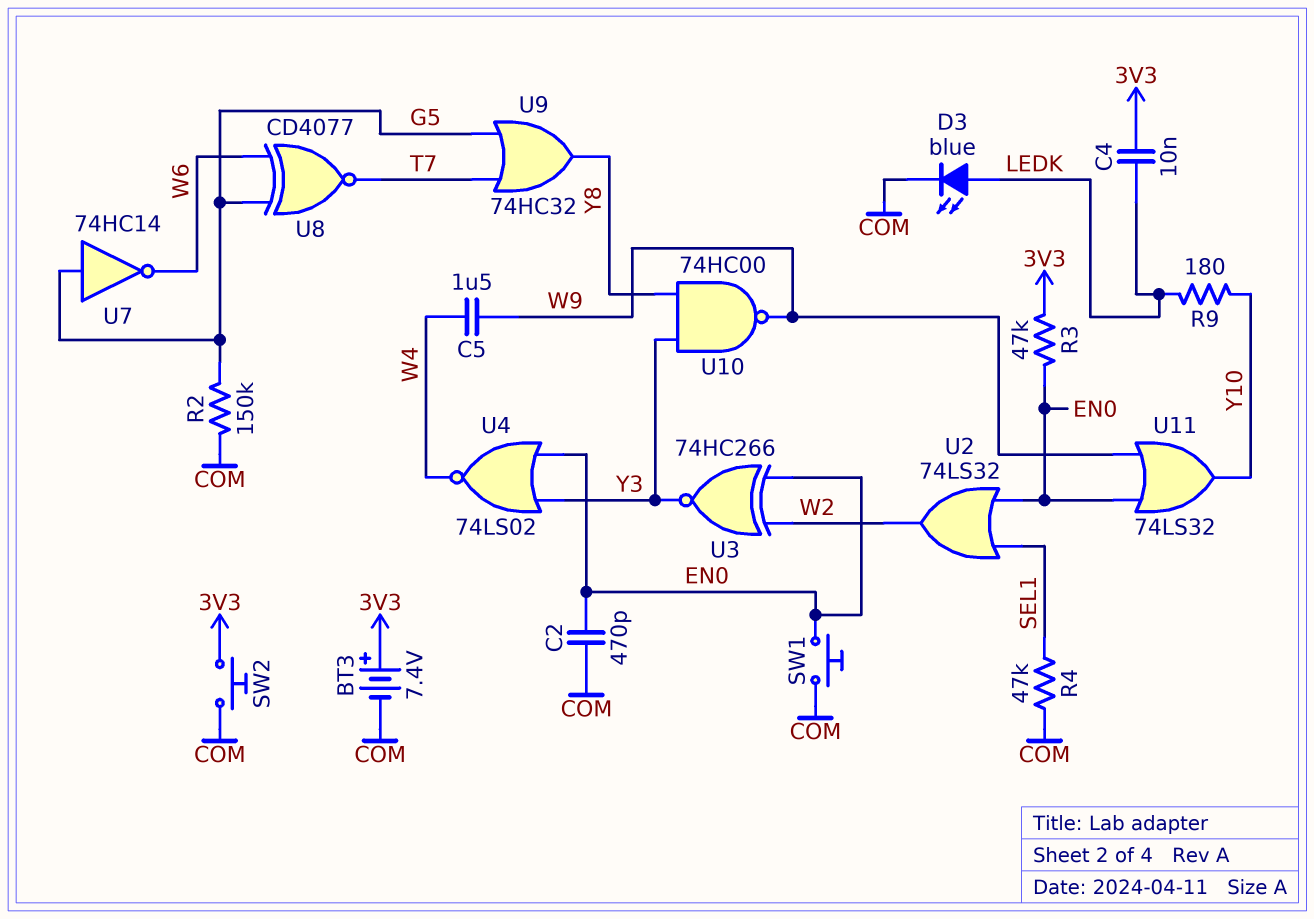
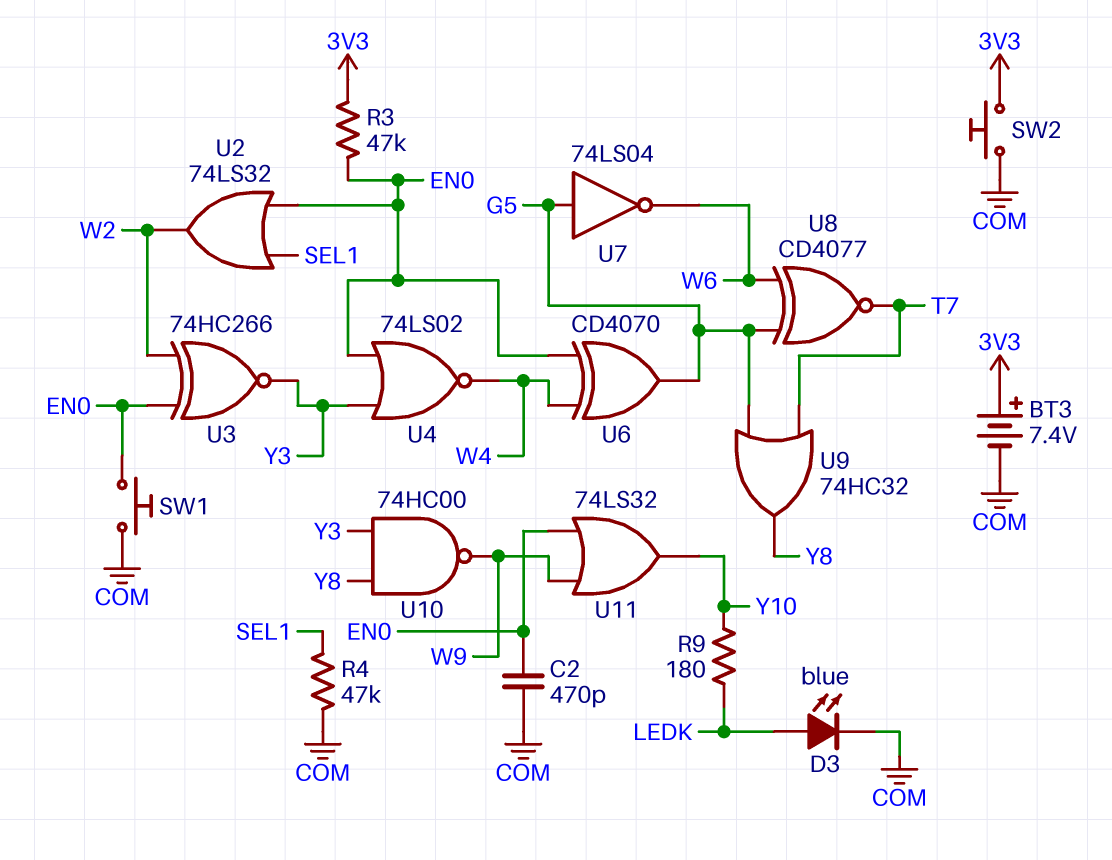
C4: 10nF (3V3, LEDK) -> none
C5: 1.5uF (W4, W9) -> none
R2: 150k (COM, G5) -> none
U6: none -> XOR CD4070 (in EN0, in W4, out G5)
U7: NOT 74HC14 (in G5, out W6) -> NOT 74LS04 (in G5, out W6)

